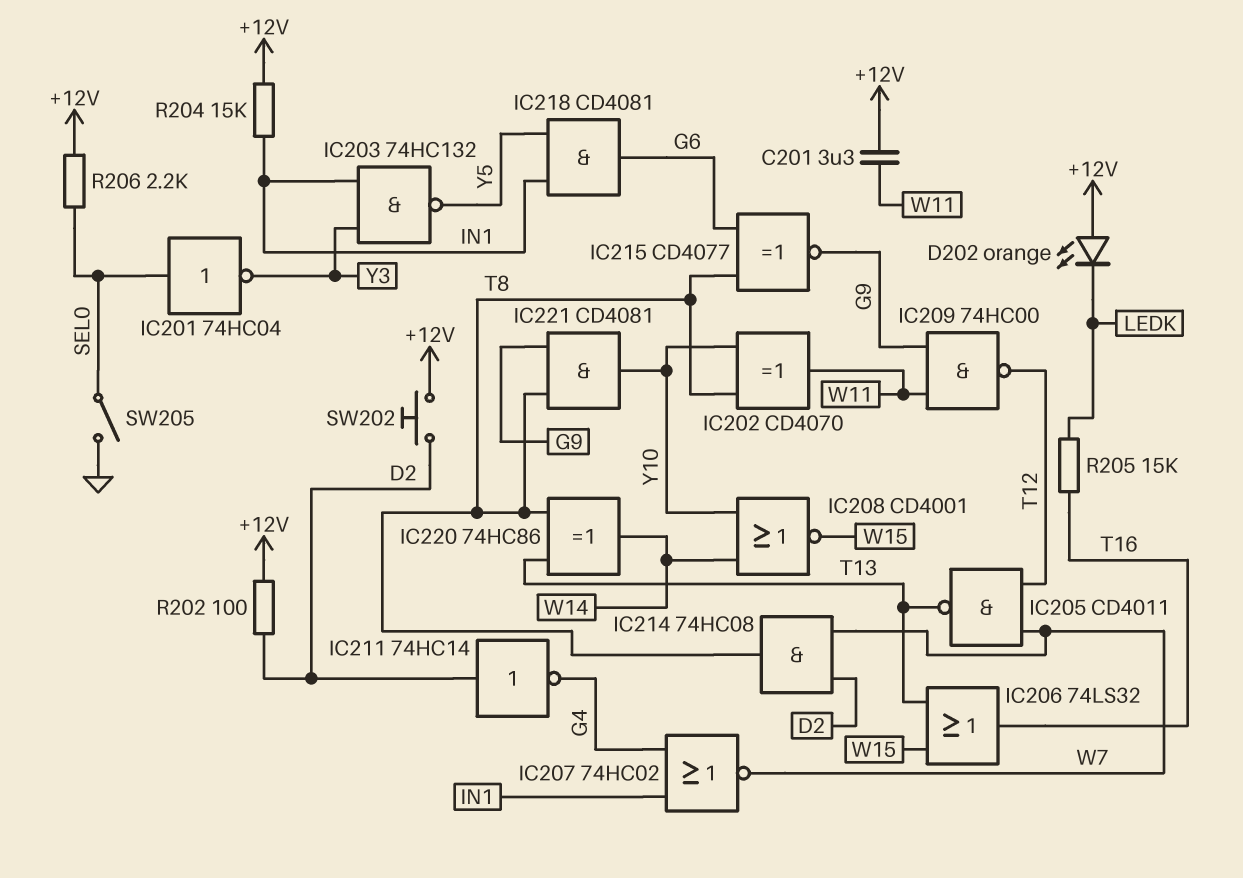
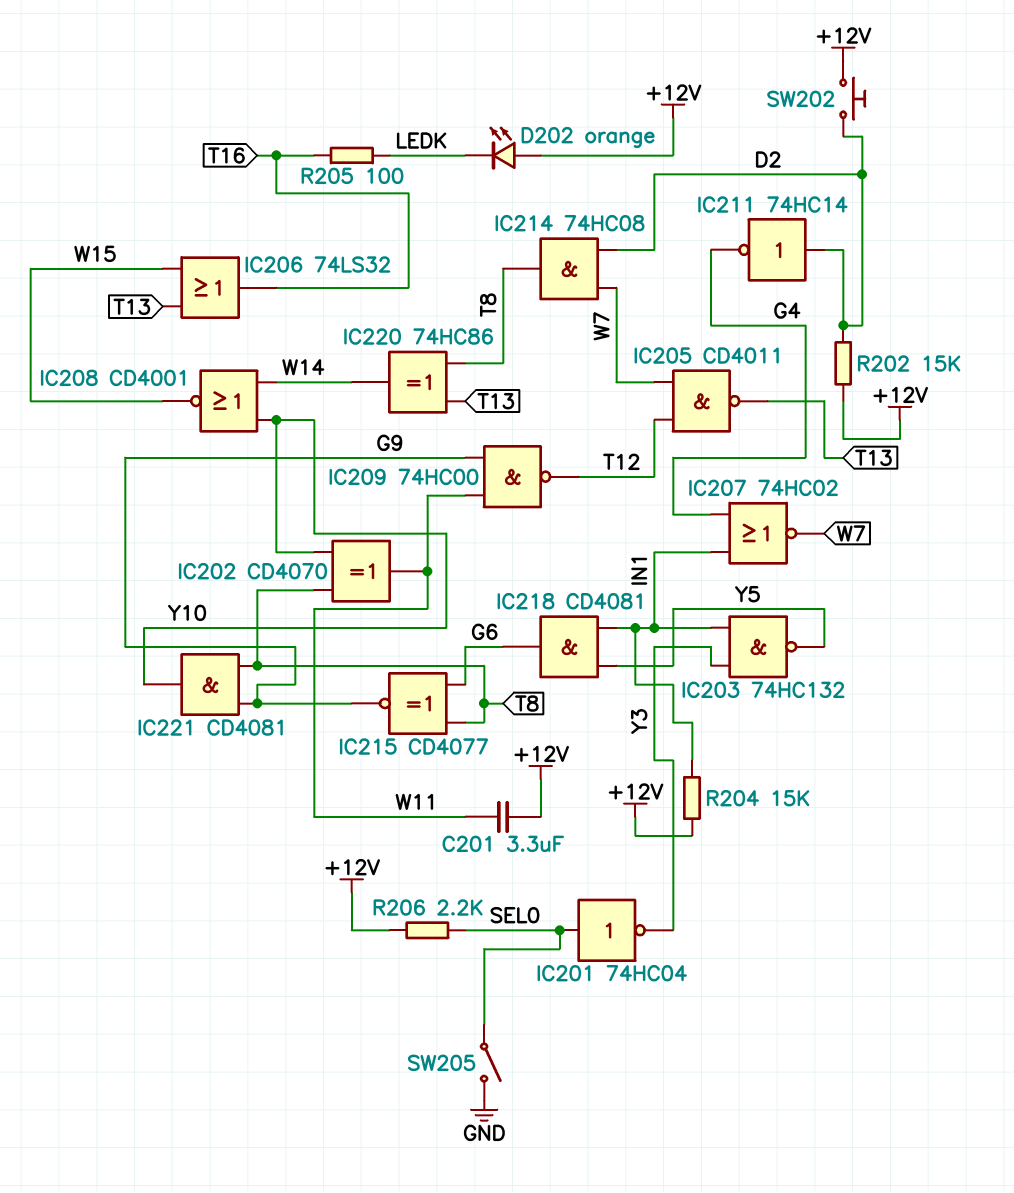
R202: 100 (+12V, D2) -> 15k (+12V, D2)
R205: 15k (LEDK, T16) -> 100 (LEDK, T16)

